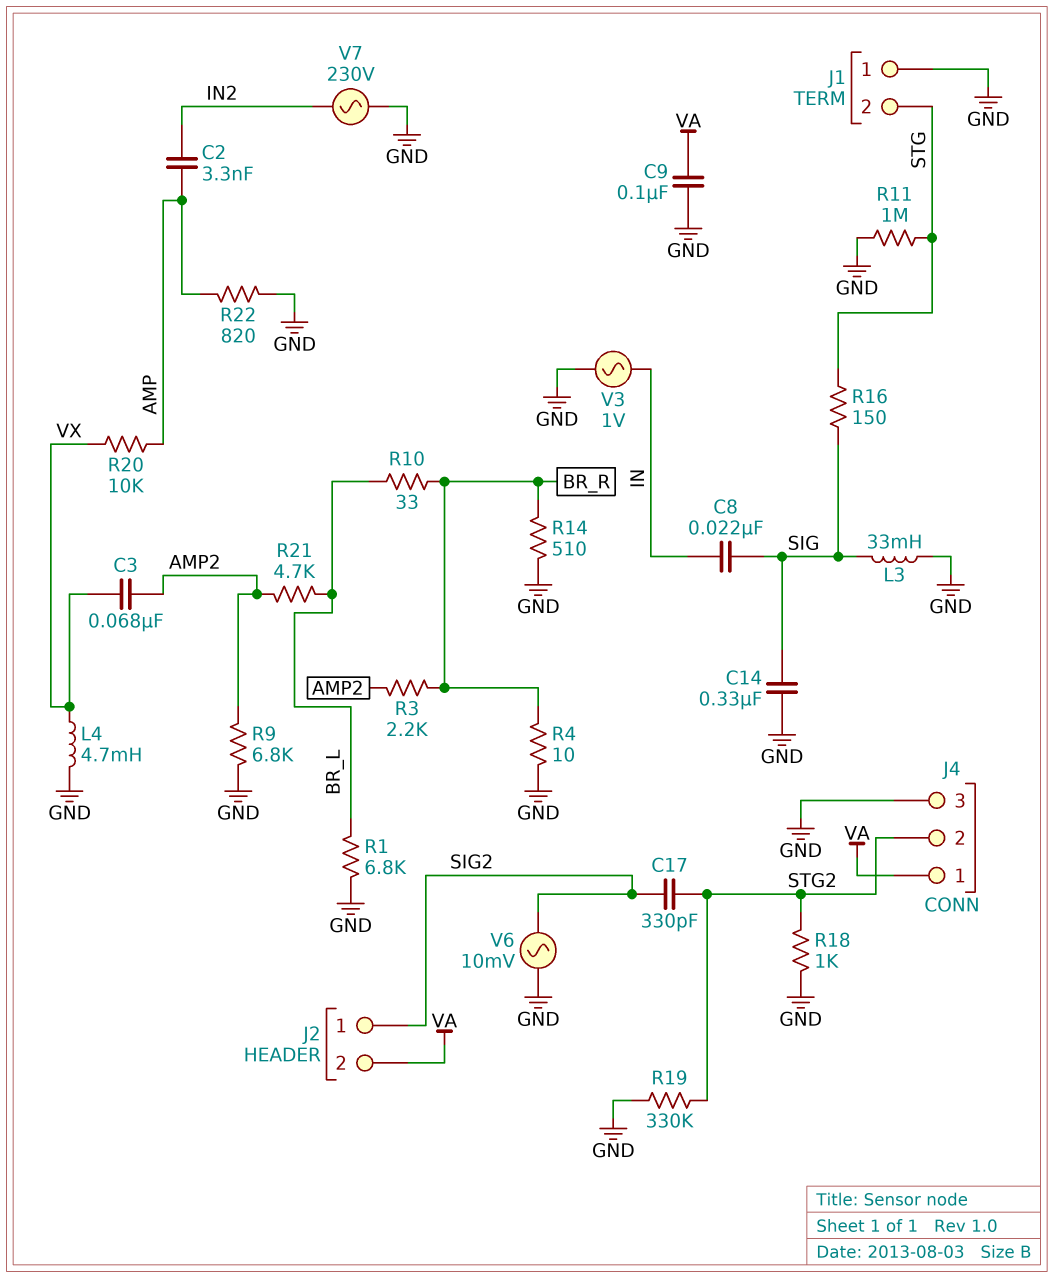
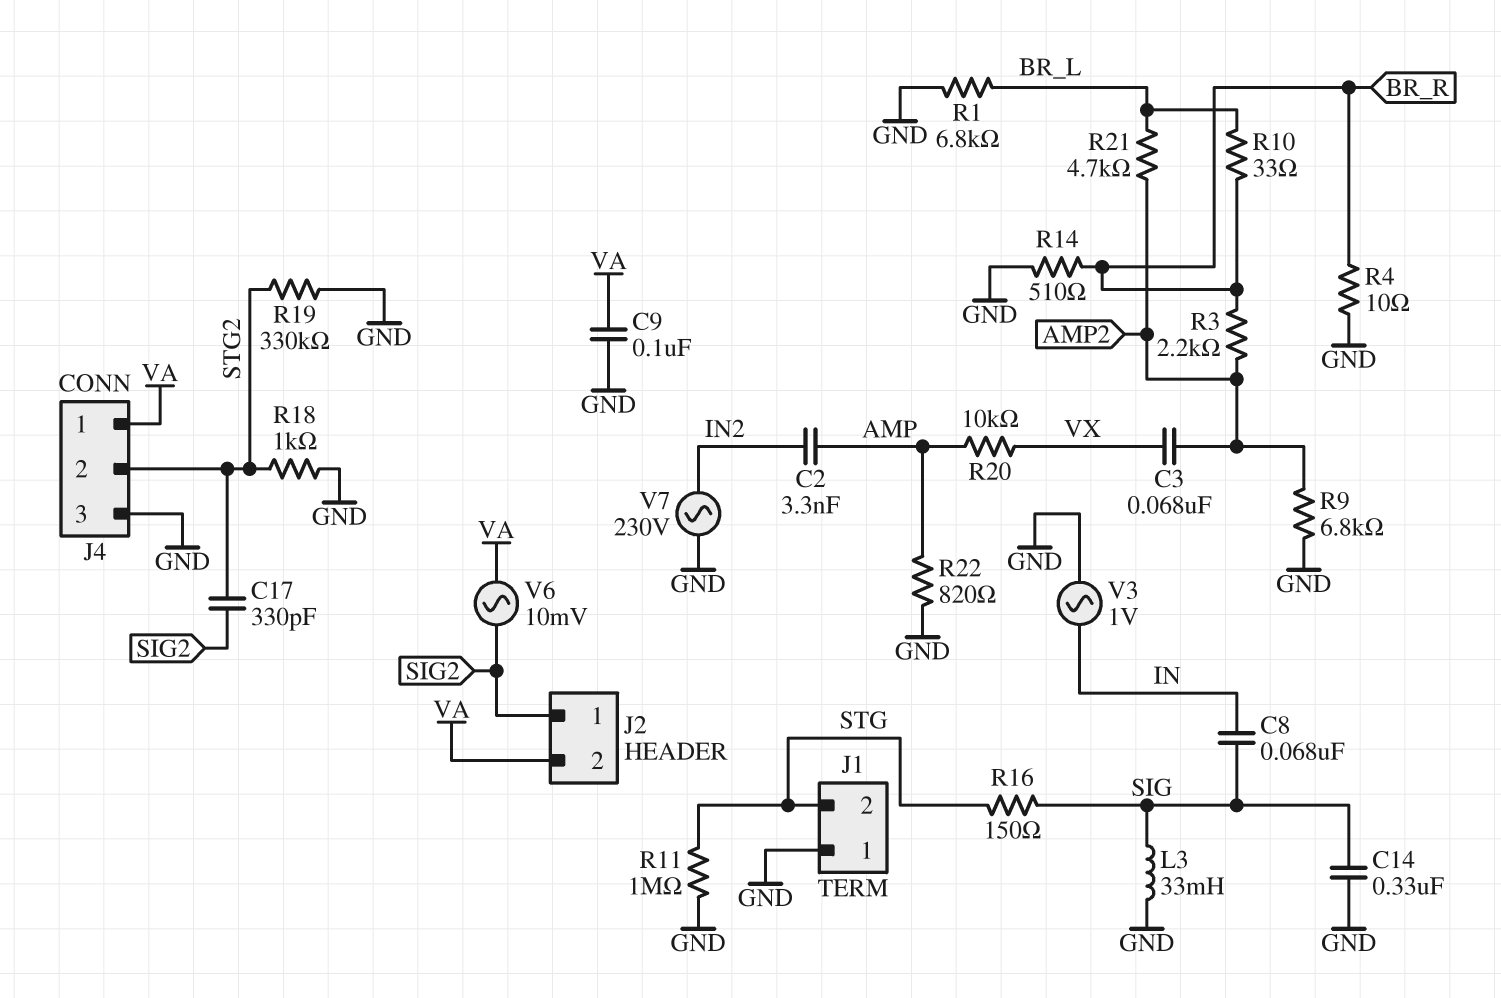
C8: 22nF (IN, SIG) -> 68nF (IN, SIG)
L4: 4.7mH (GND, VX) -> none
V6: AC 10mV (GND, SIG2) -> AC 10mV (SIG2, VA)

